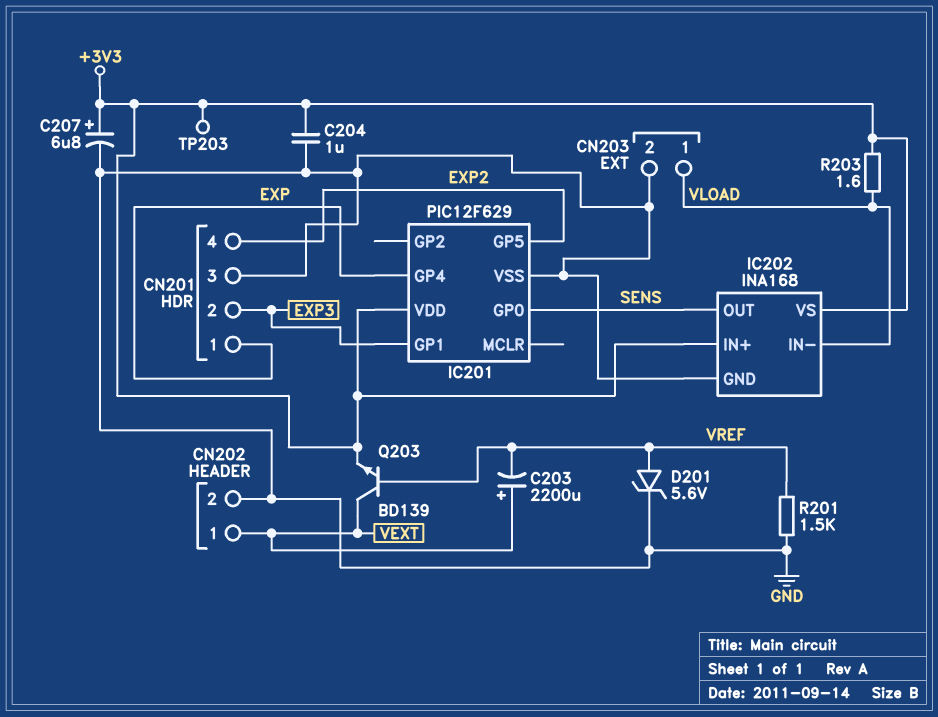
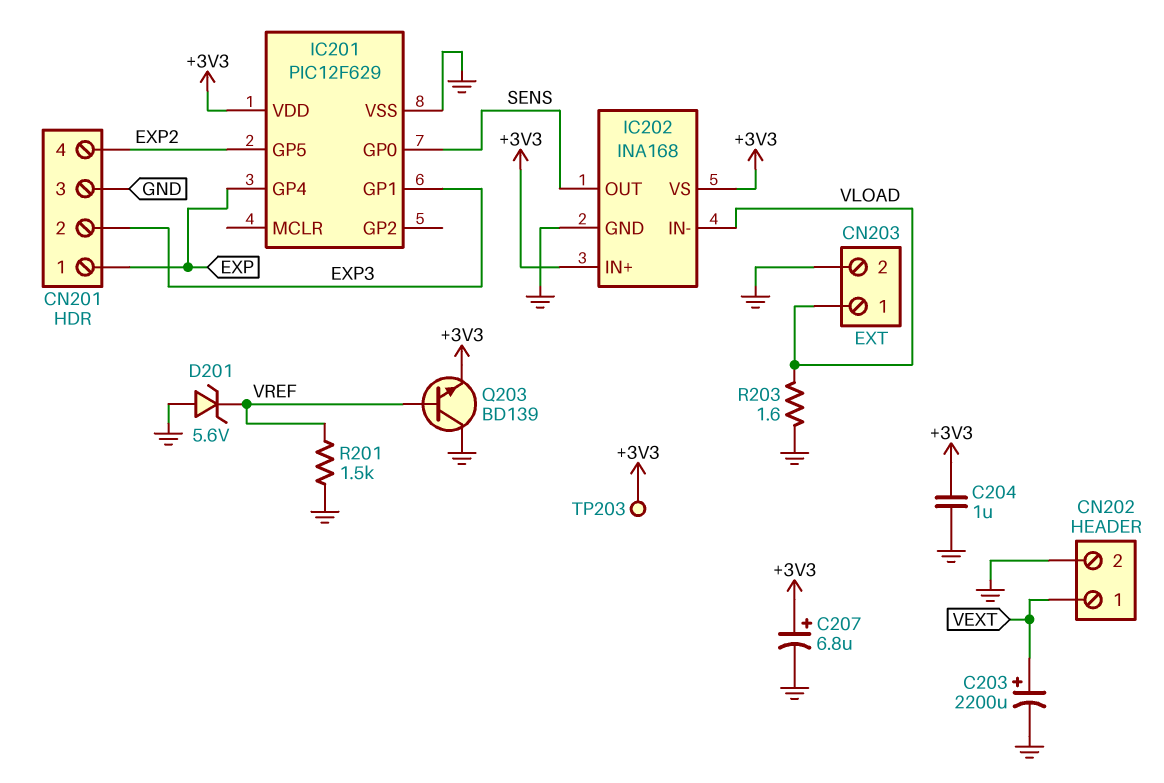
C203: 2200uF (plus VEXT, minus VREF) -> 2200uF (plus VEXT, minus GND)
D201: zener 5.6V (A VREF, K GND) -> zener 5.6V (A GND, K VREF)
Q203: NPN BD139 (B VREF, C VEXT, E +3V3) -> NPN BD139 (B VREF, C GND, E +3V3)
R203: 1.6 (+3V3, VLOAD) -> 1.6 (GND, VLOAD)

